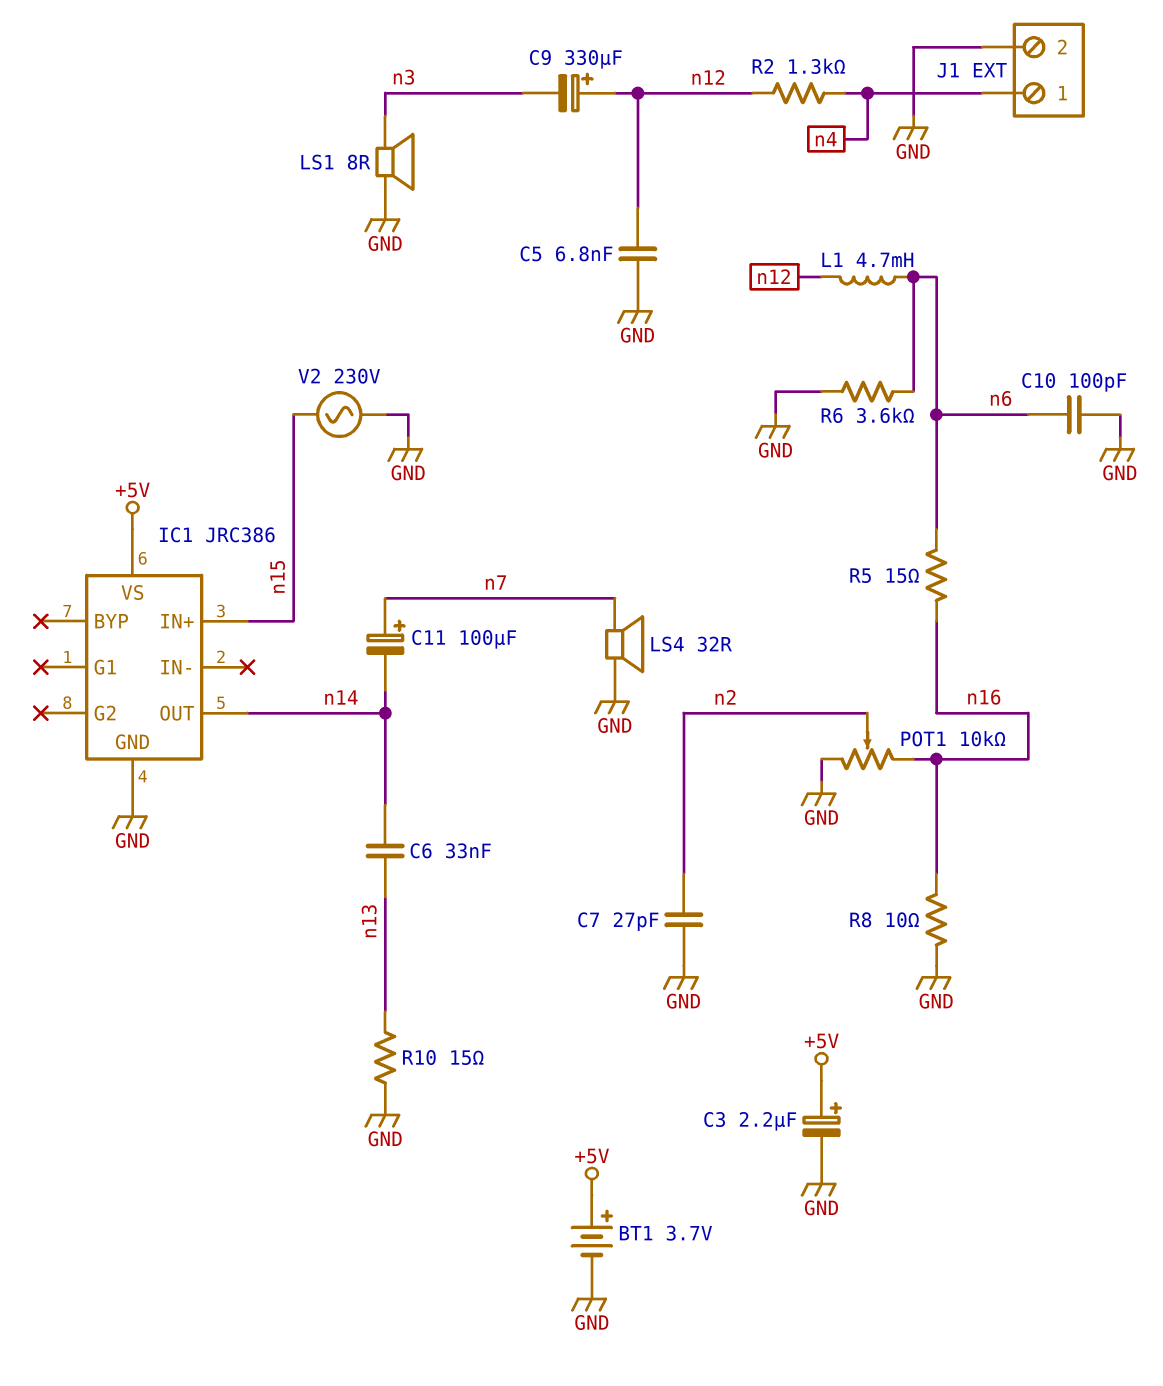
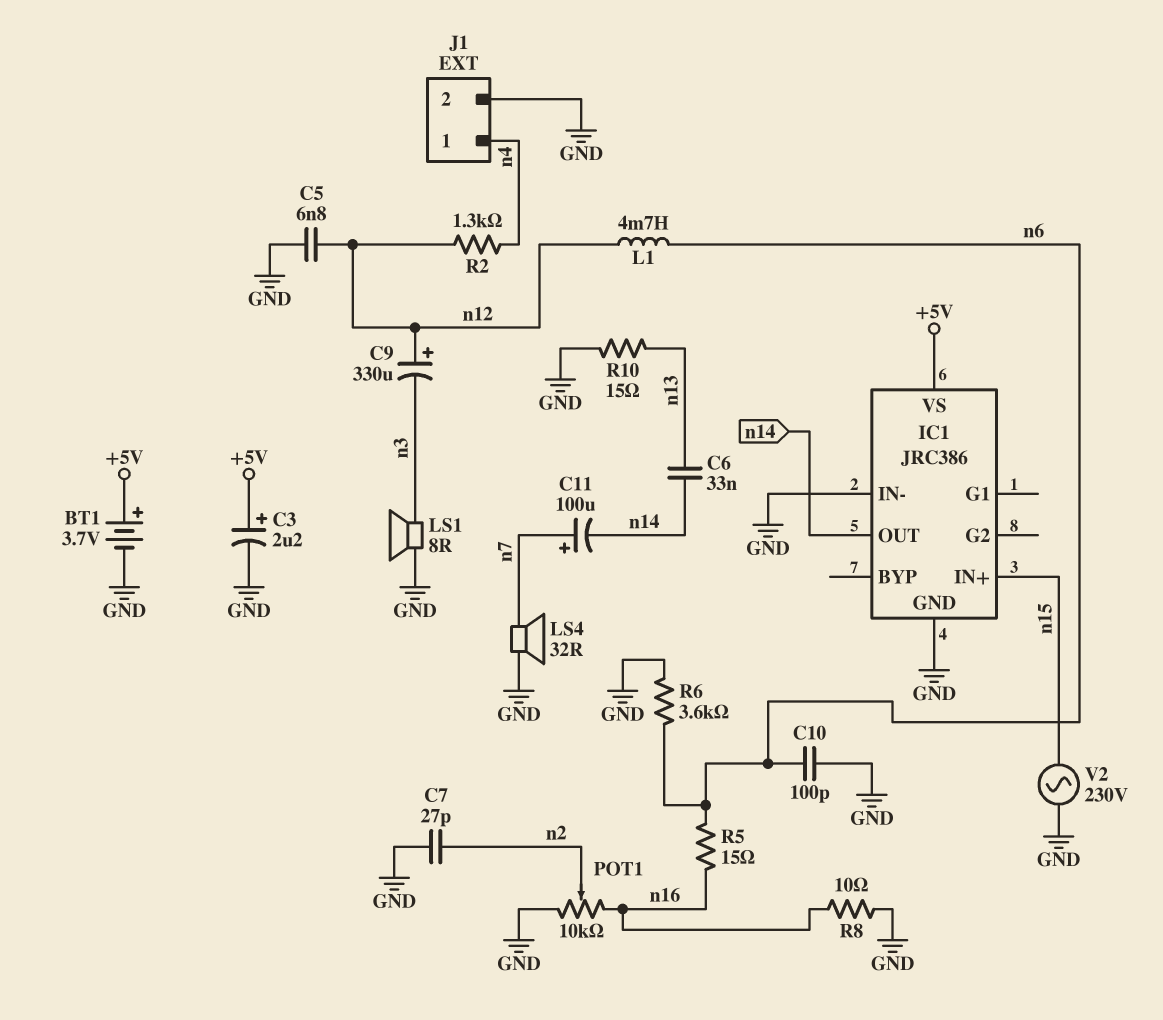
IC1 pin IN-: none -> GND

